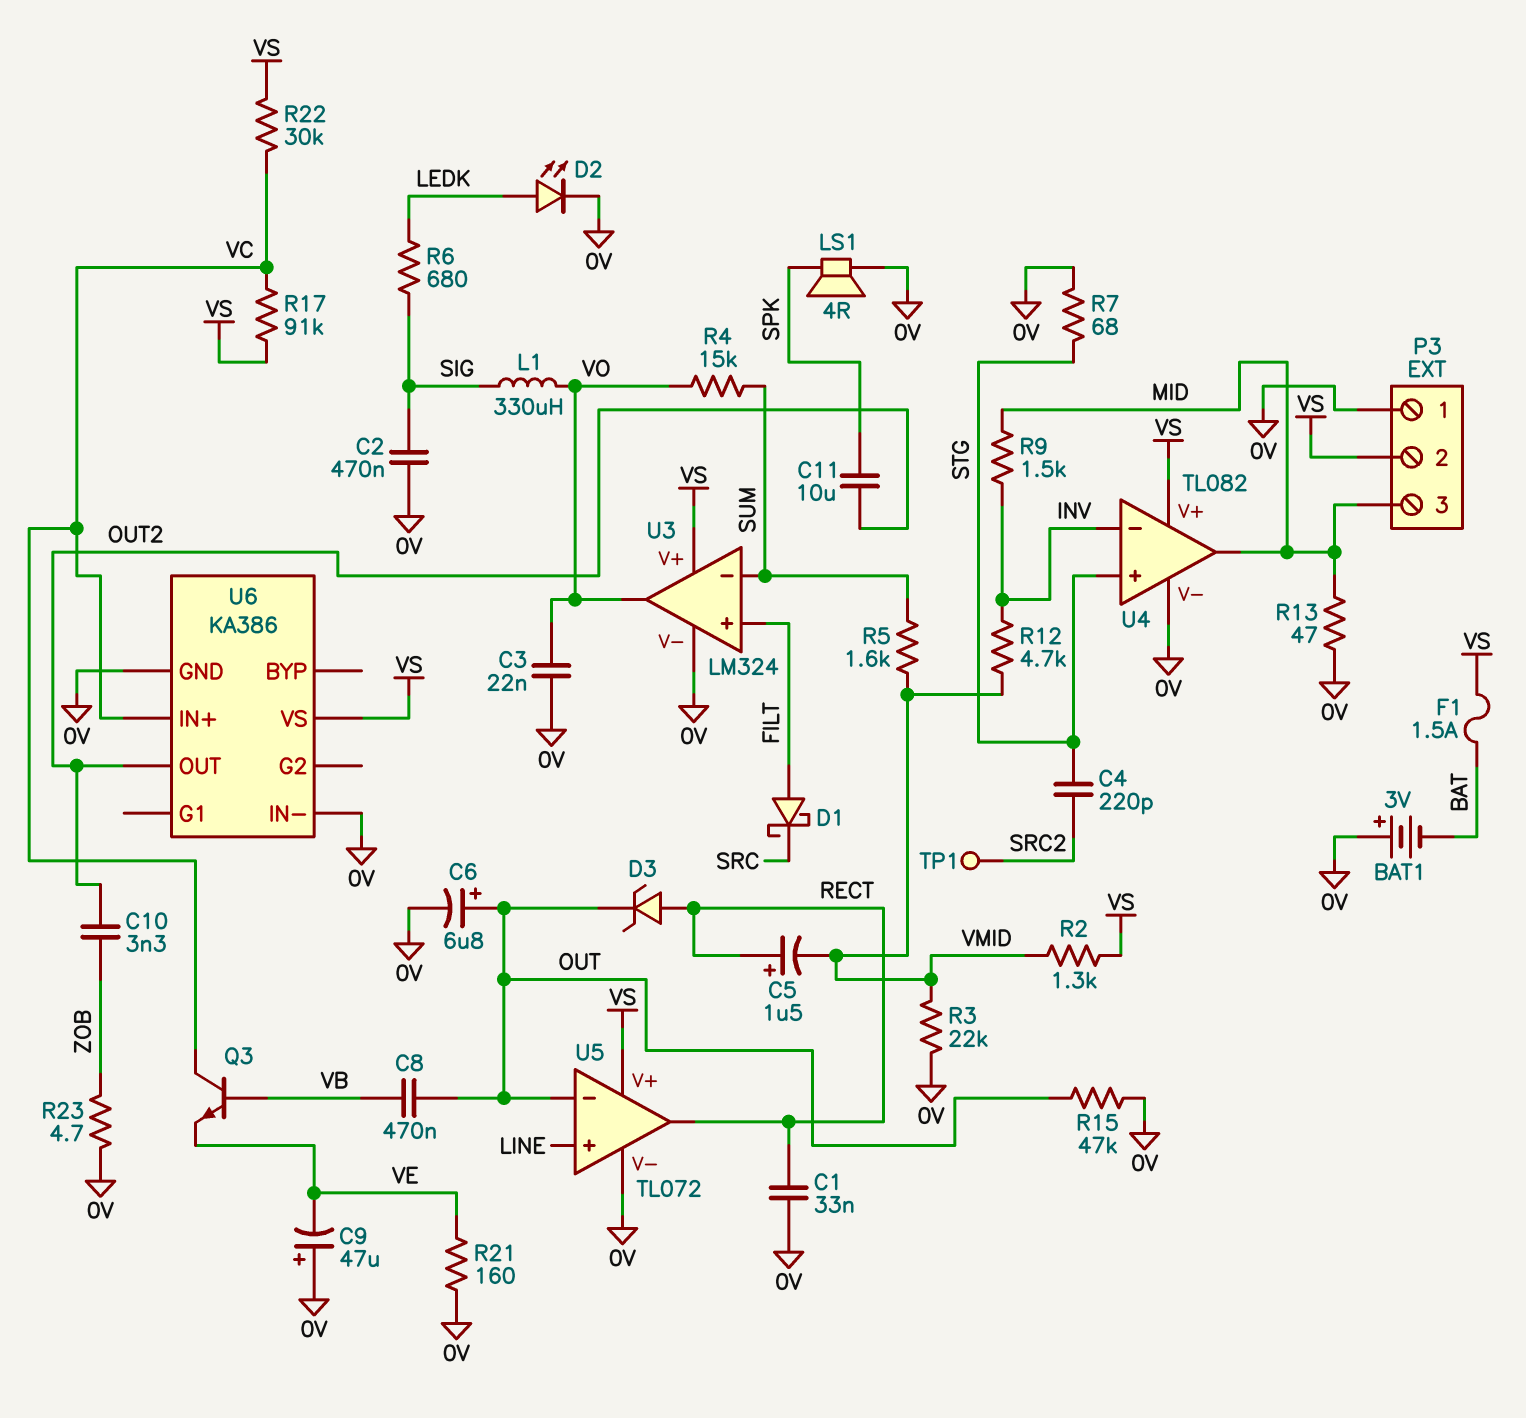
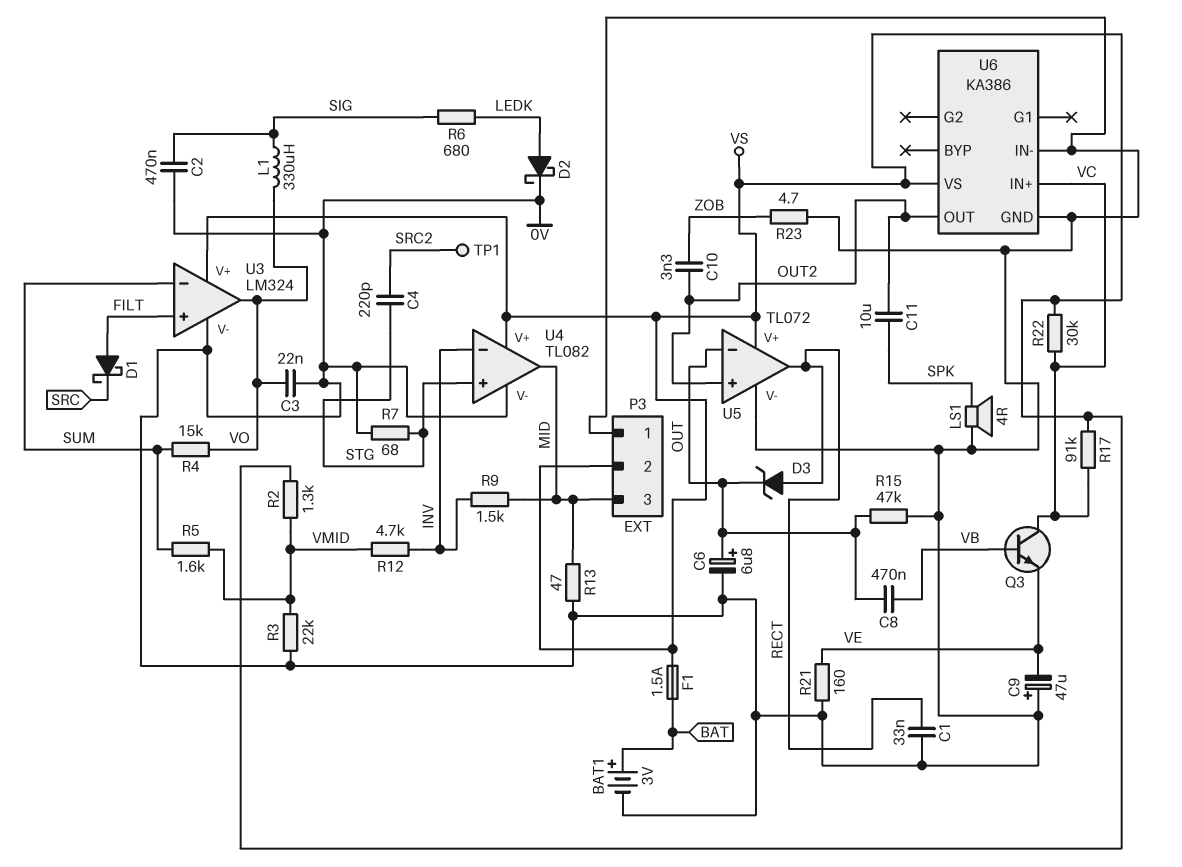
BAT1: 3V (plus 0V, minus BAT) -> 3V (plus BAT, minus 0V)
C5: 1.5uF (plus RECT, minus VMID) -> none
D2: LED (A LEDK, K 0V) -> schottky (A LEDK, K 0V)
U5 pin in+: LINE -> OUT2

